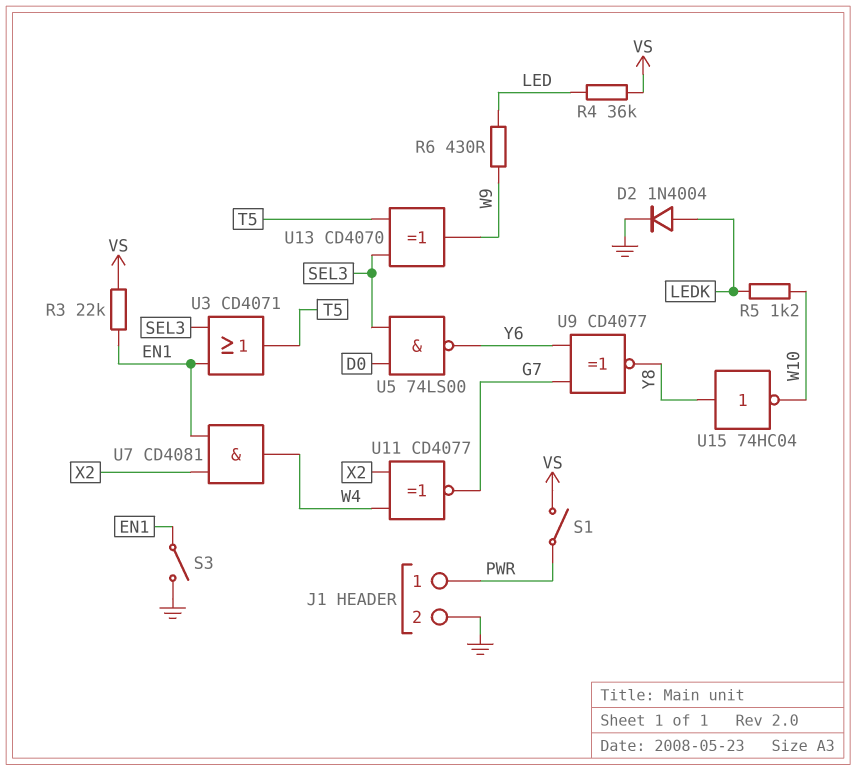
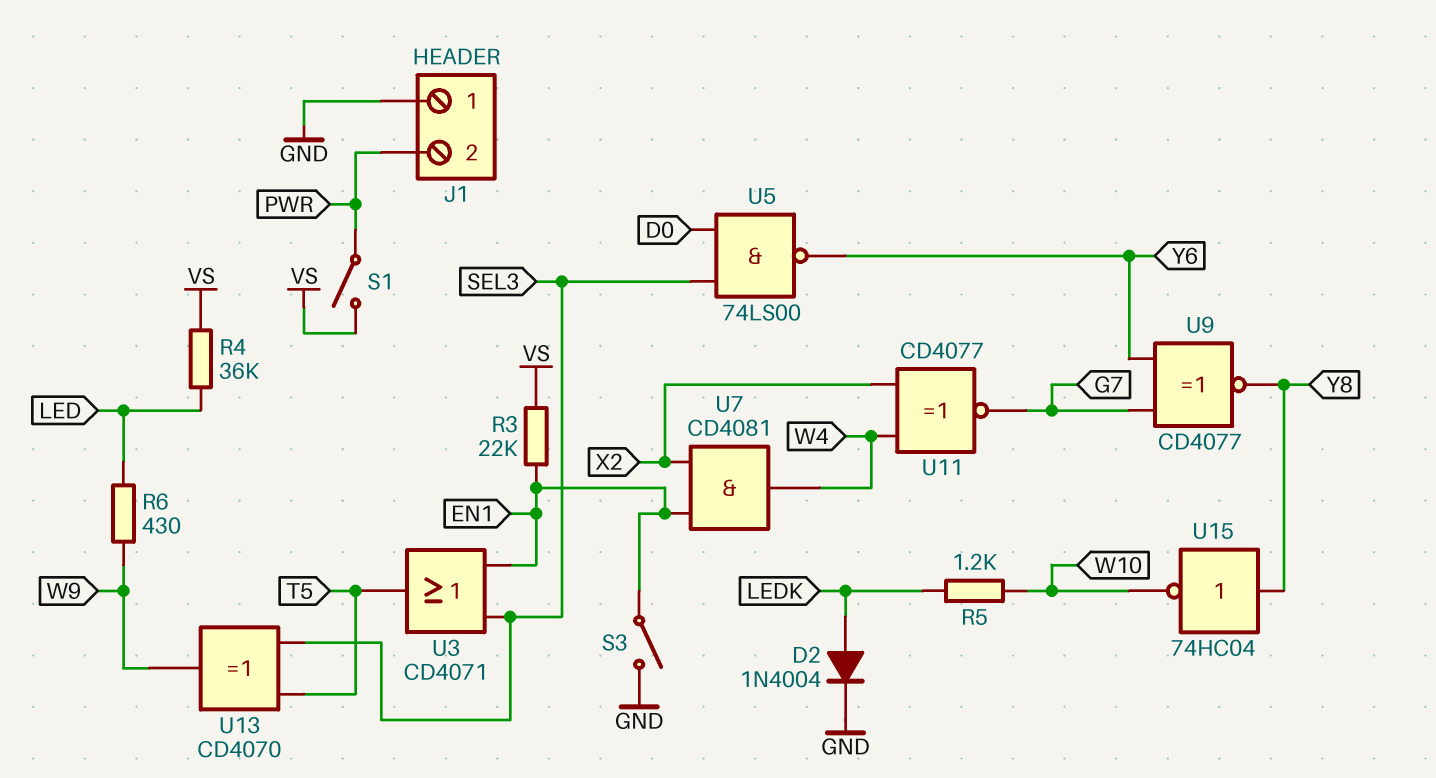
J1 pin 1: PWR -> GND
J1 pin 2: GND -> PWR

